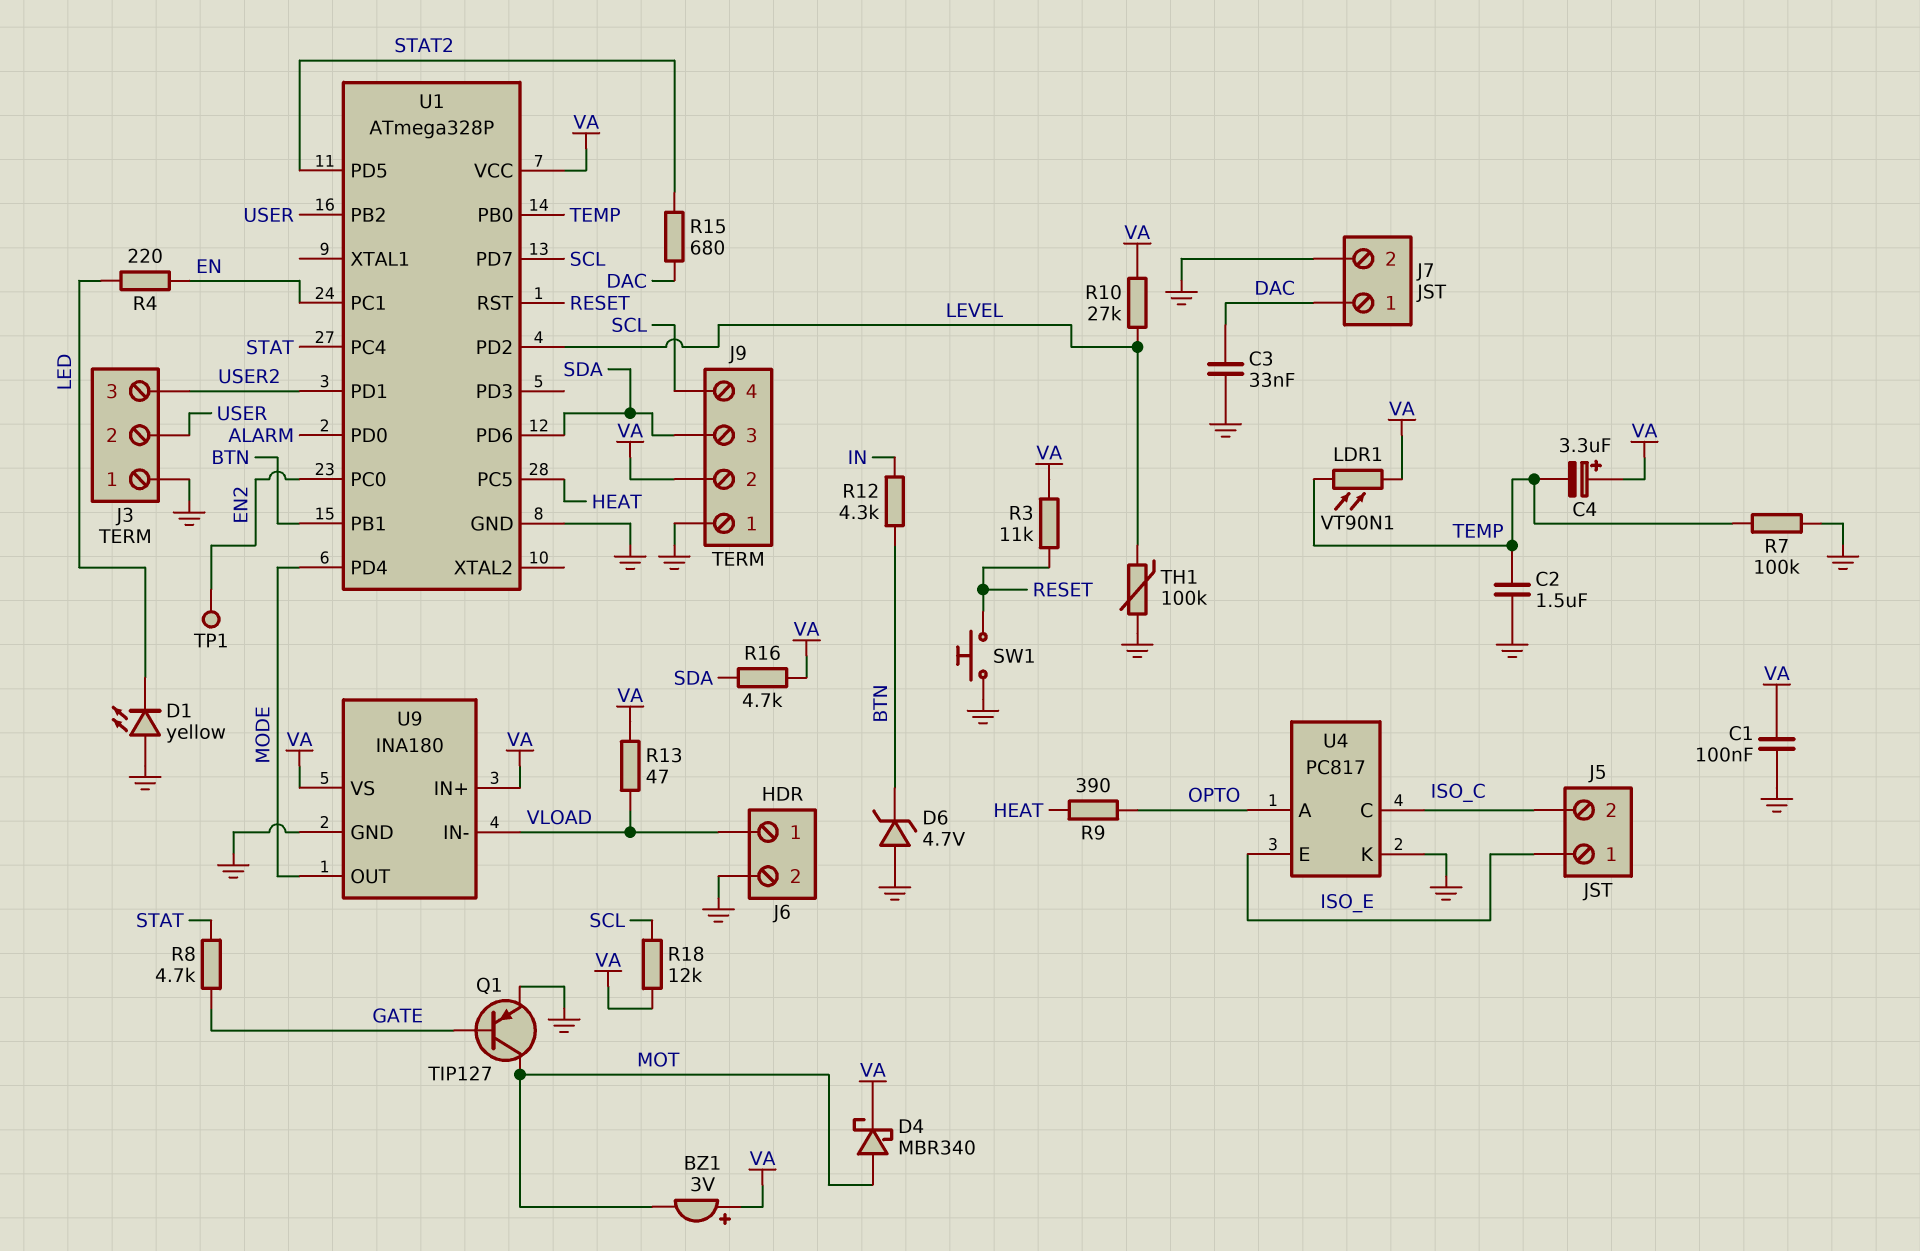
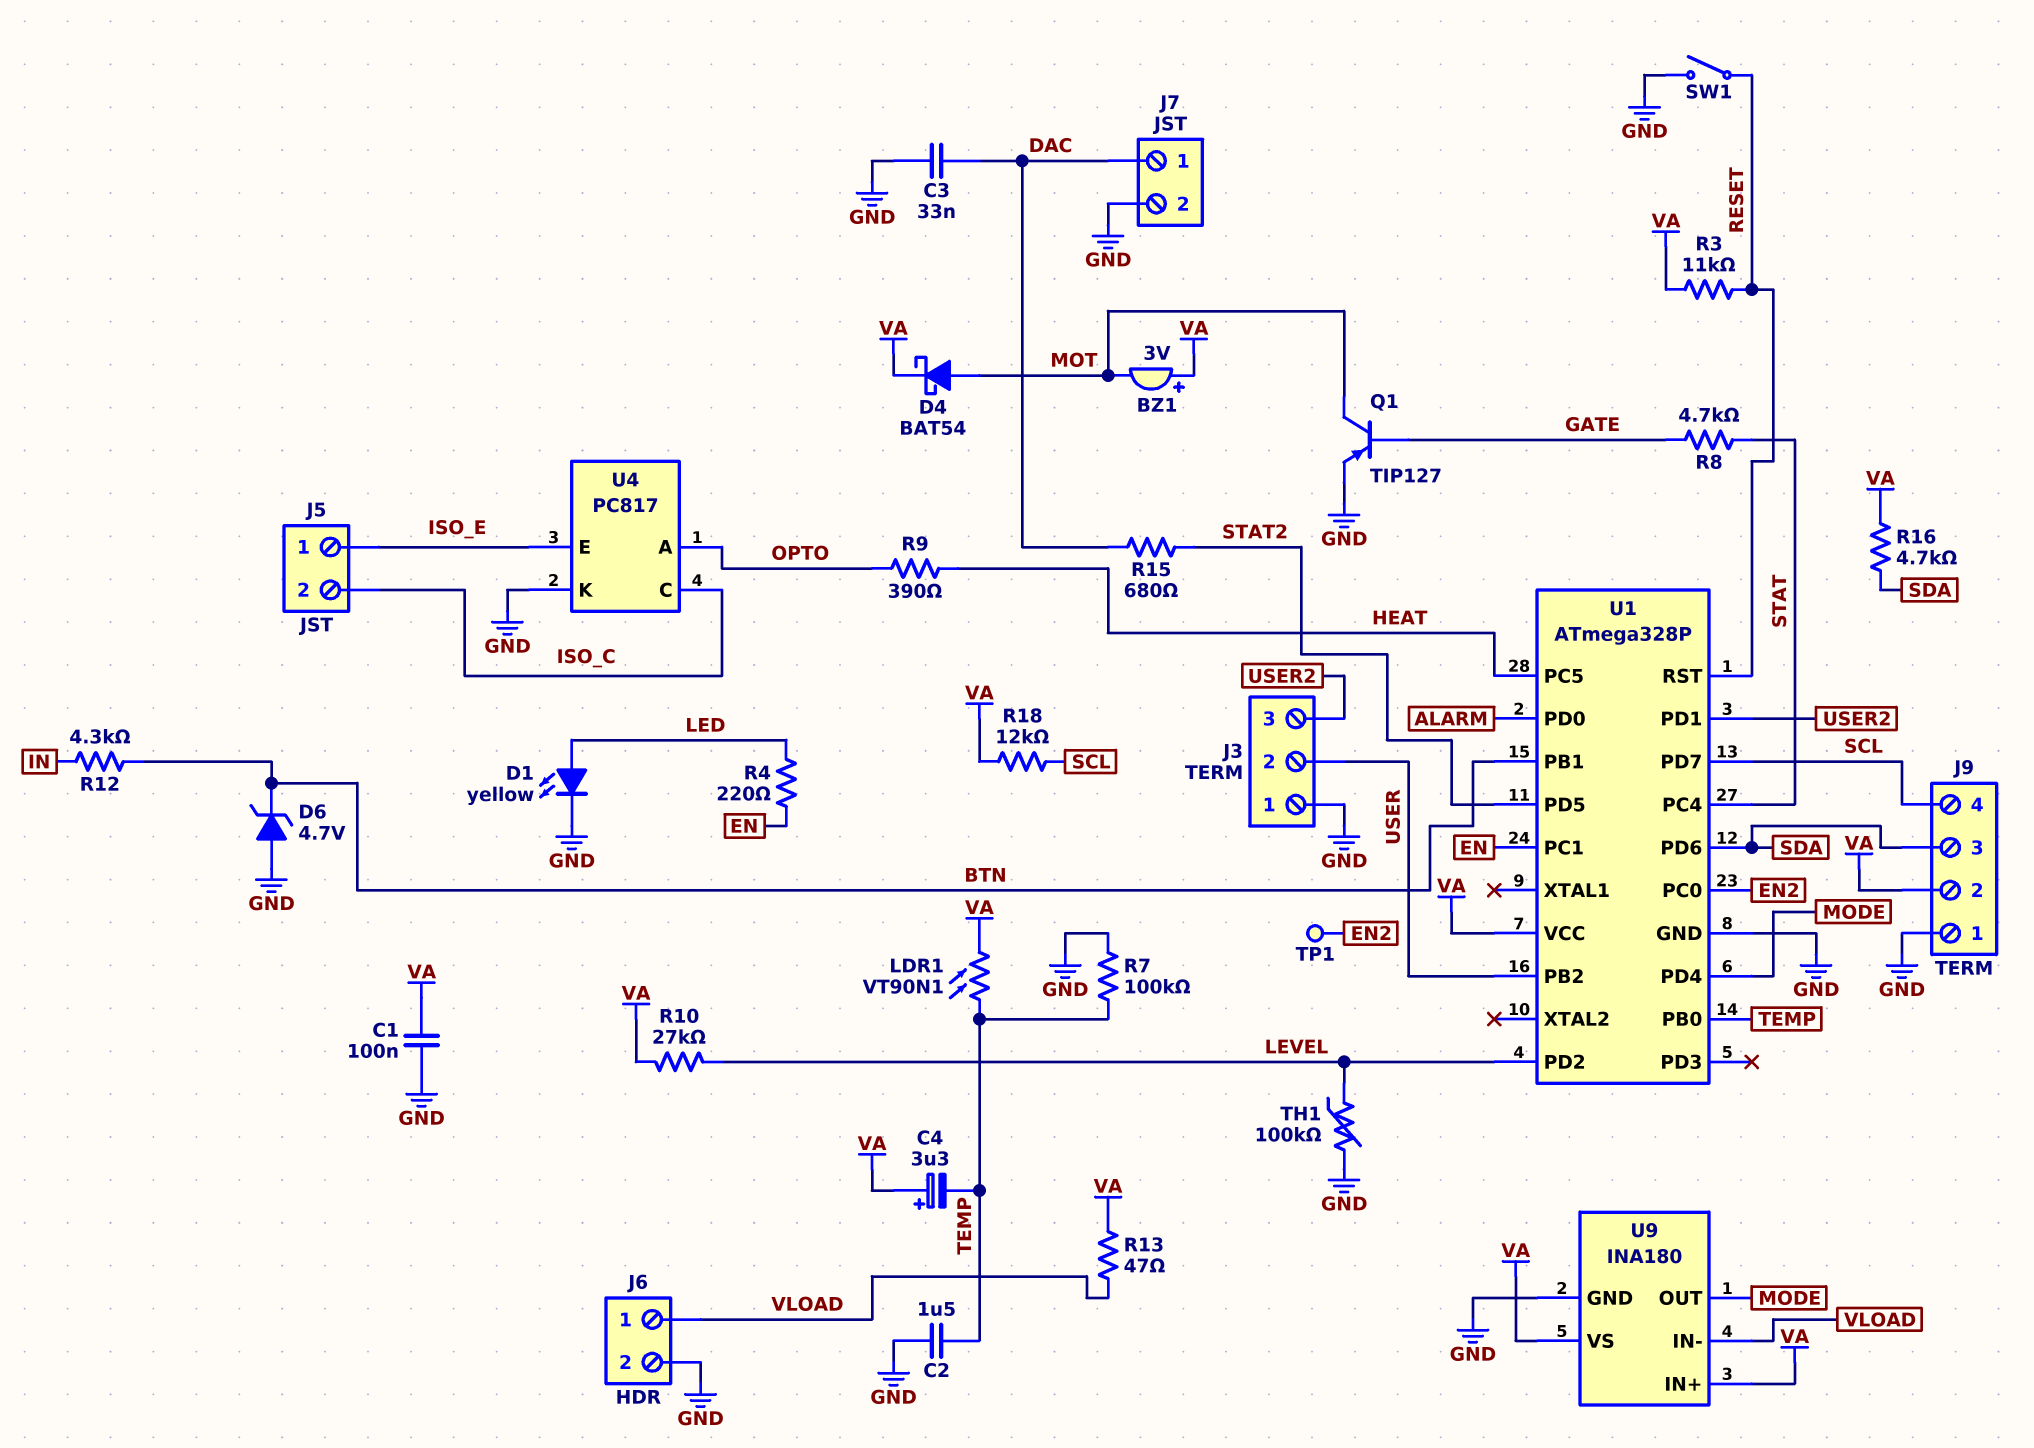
D1: LED yellow (A GND, K LED) -> LED yellow (A LED, K GND)
D4: schottky MBR340 (A MOT, K VA) -> schottky BAT54 (A MOT, K VA)
SW1: button (GND, RESET) -> switch (GND, RESET)

